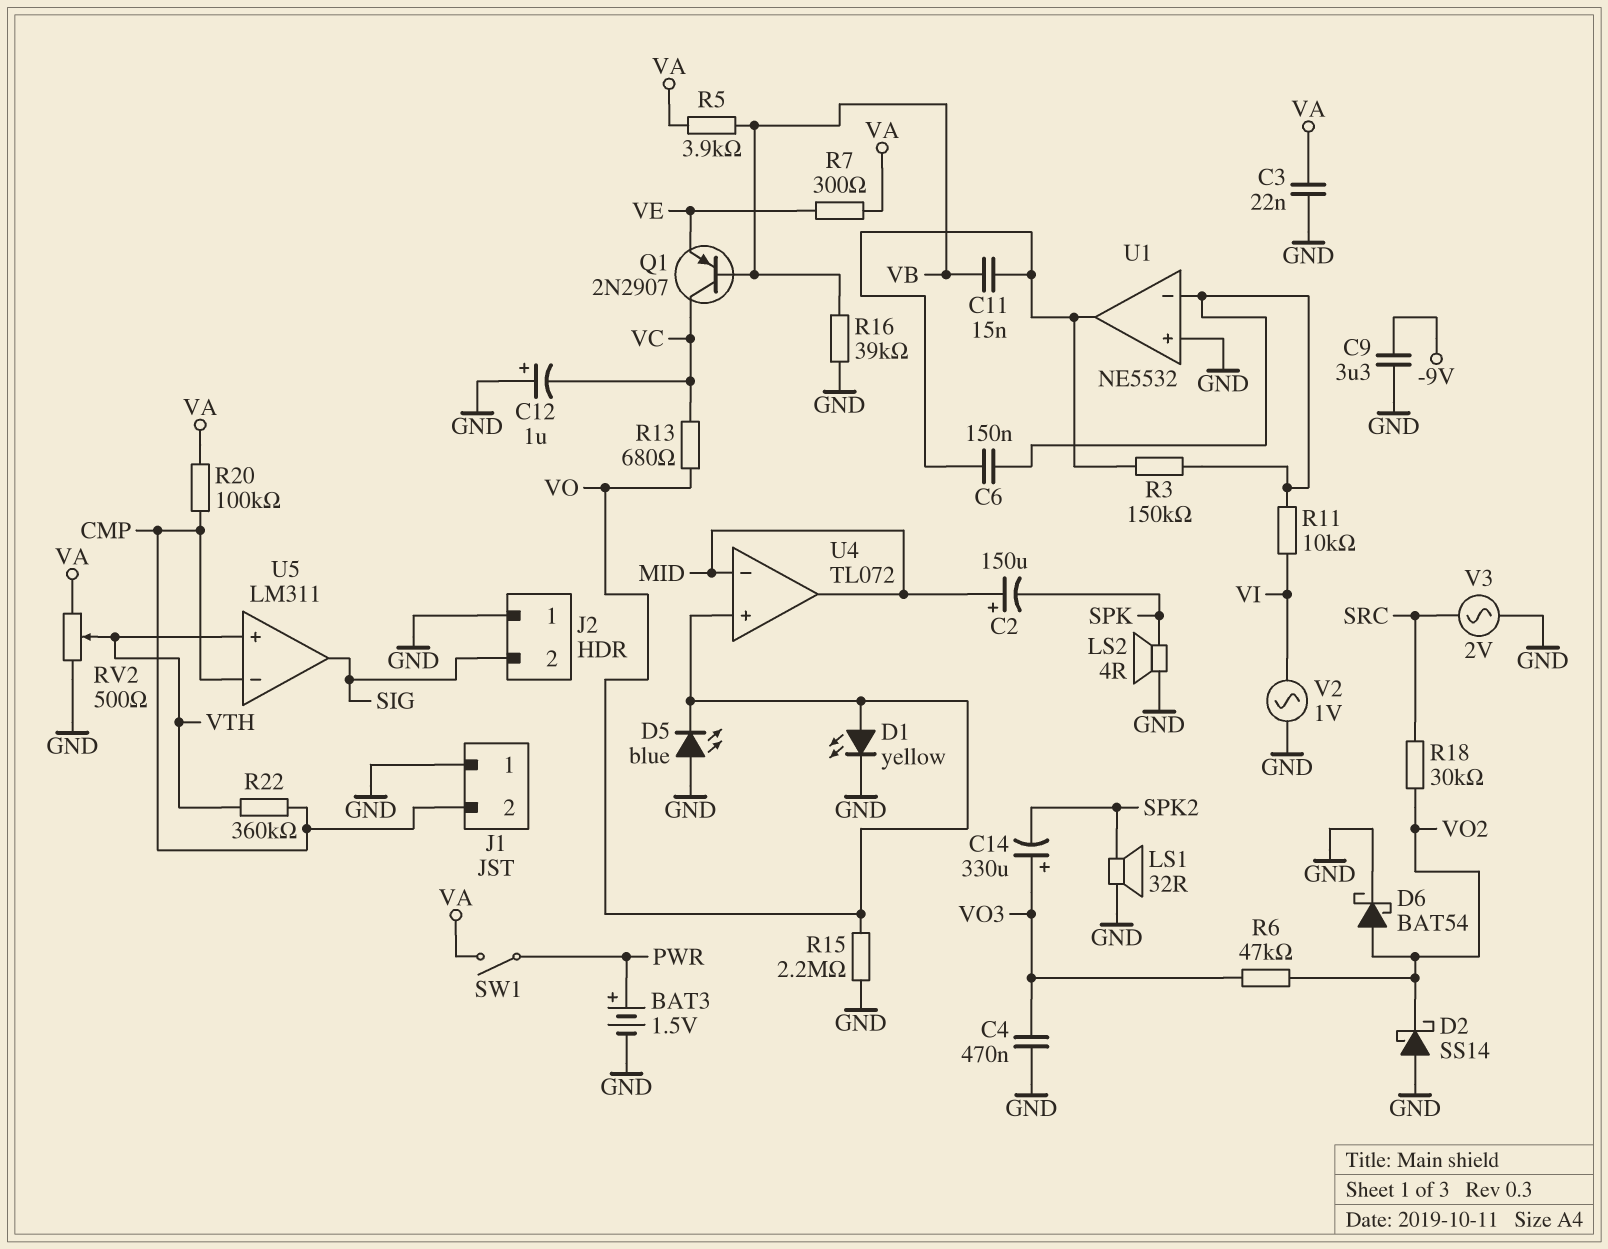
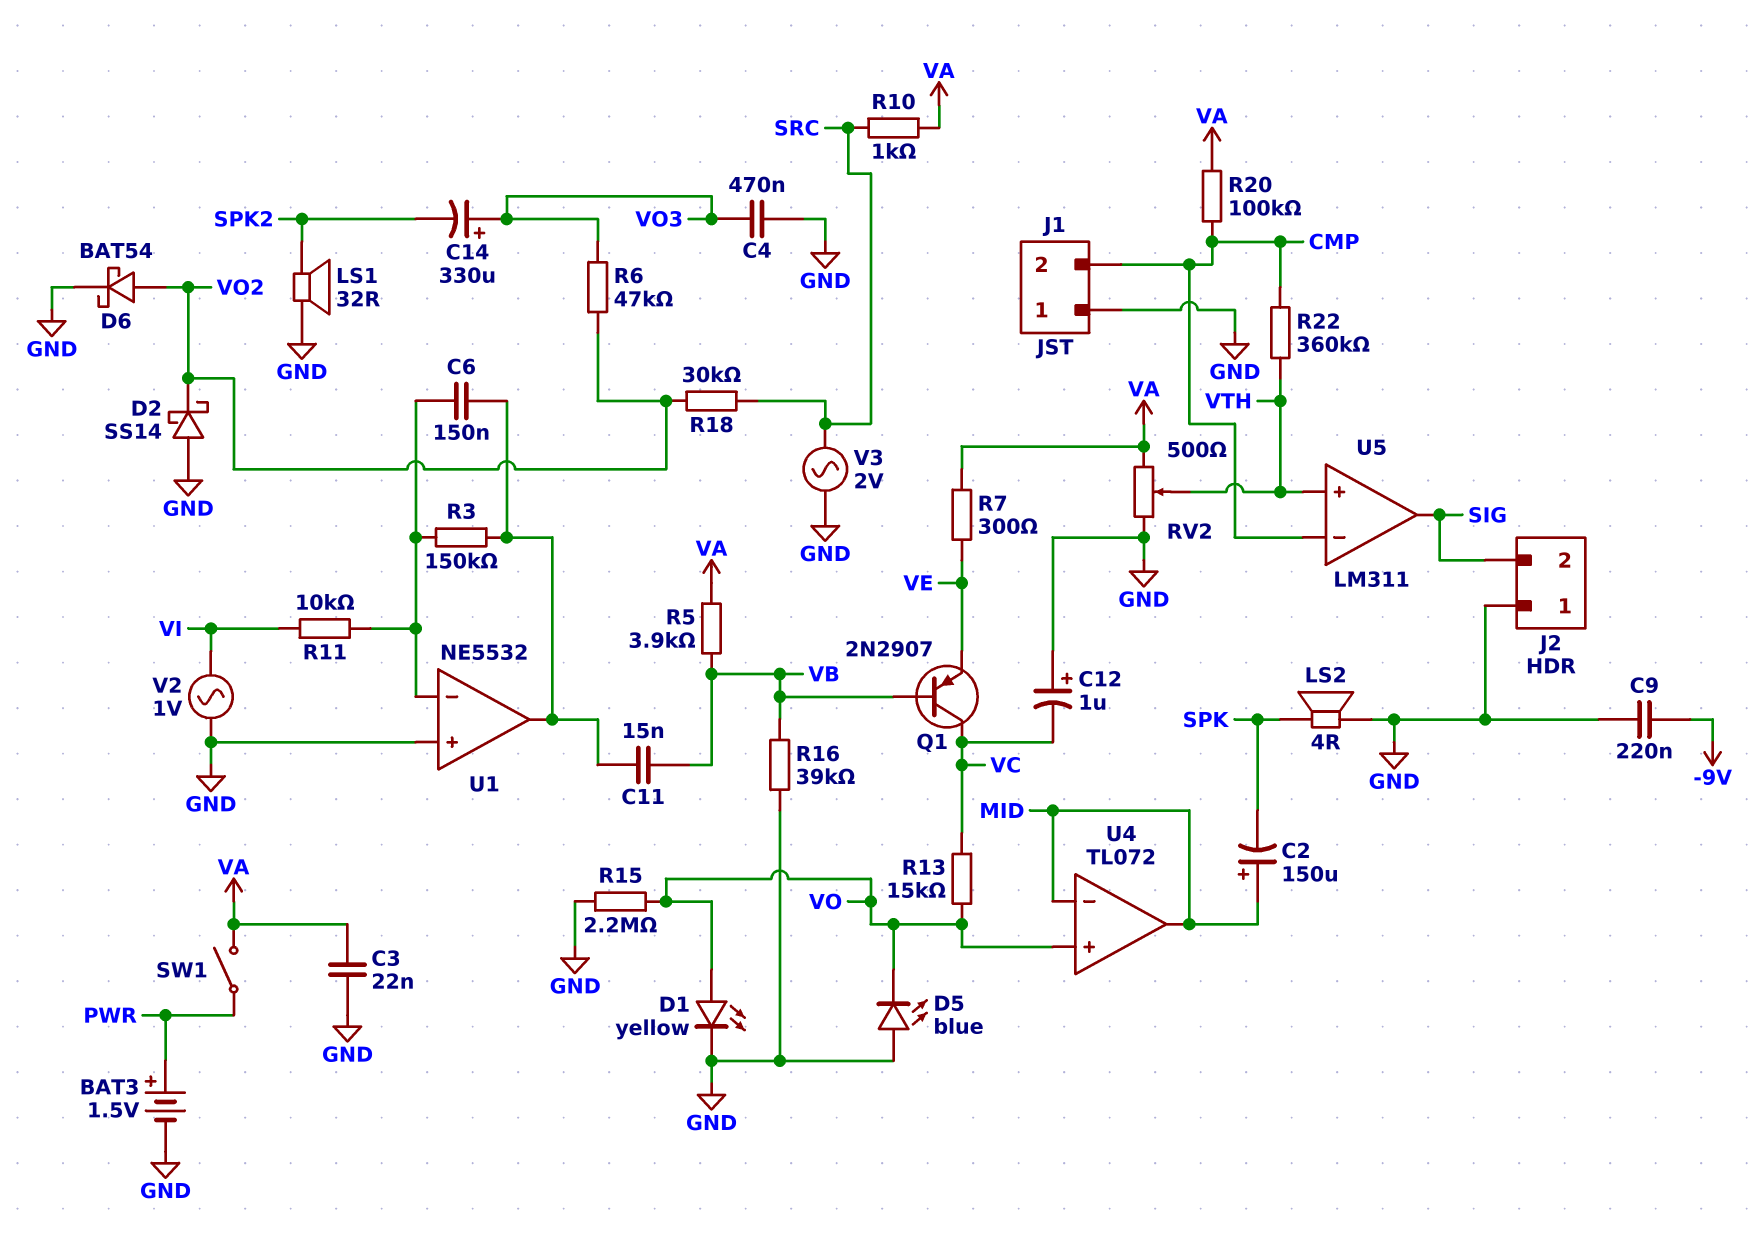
C9: 3.3uF (-9V, GND) -> 220nF (-9V, GND)
R10: none -> 1k (SRC, VA)
R13: 680 (VC, VO) -> 15k (VC, VO)

